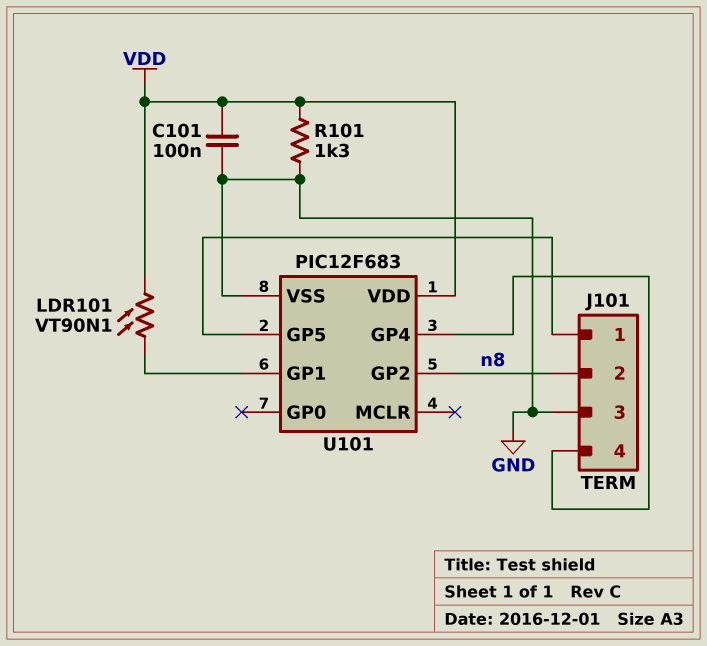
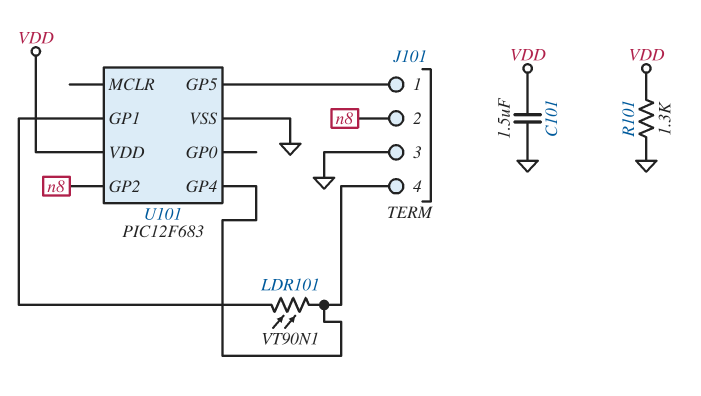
C101: 100nF (GND, VDD) -> 1.5uF (GND, VDD)
LDR101: VT90N1 (U101/GP1, VDD) -> VT90N1 (J101/4, U101/GP1)

